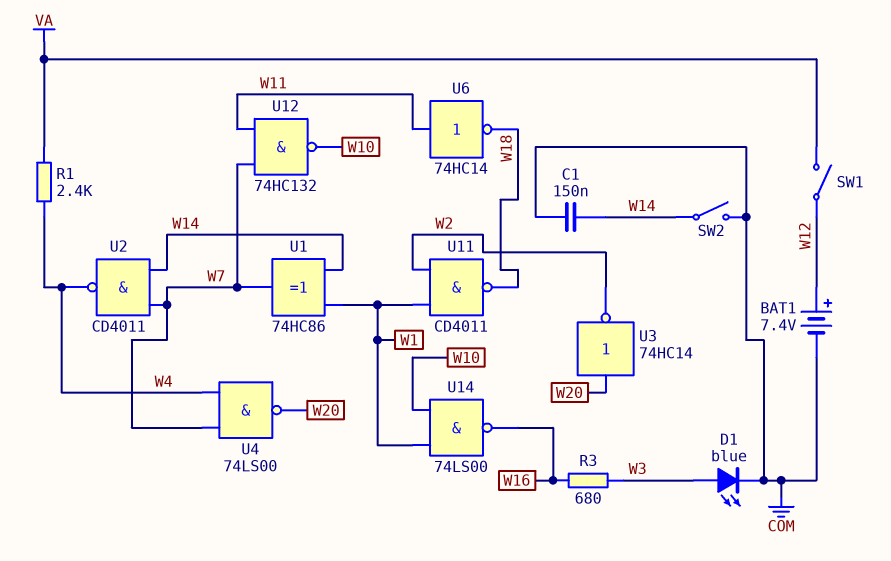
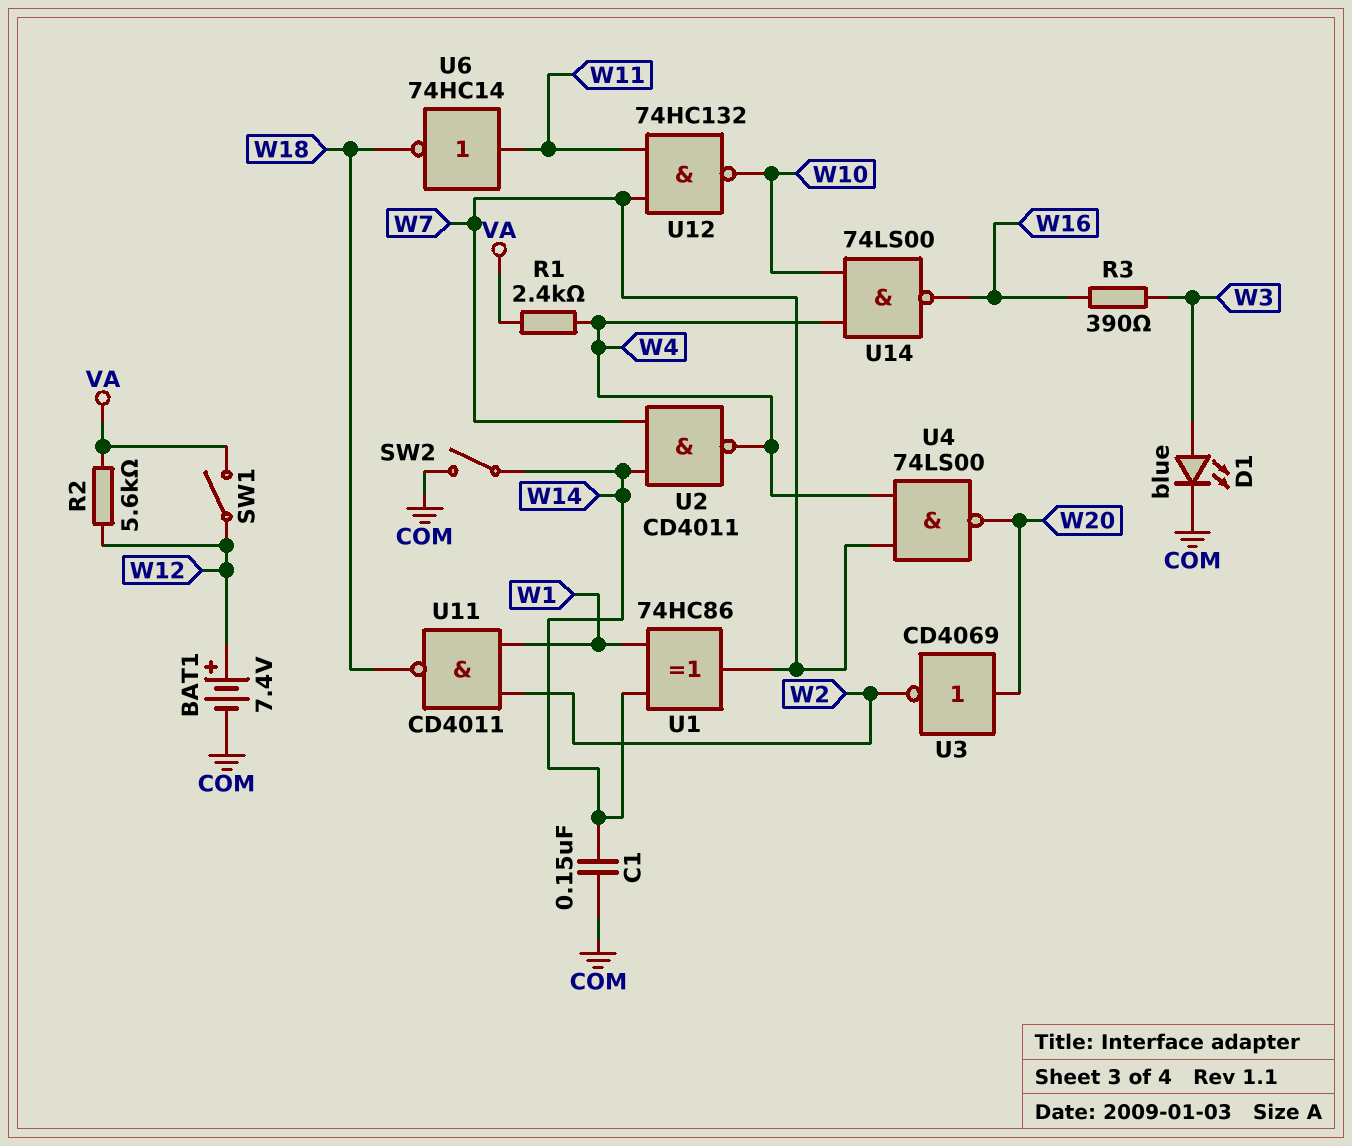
R2: none -> 5.6k (VA, W12)
R3: 680 (W3, W16) -> 390 (W3, W16)
U3: NOT 74HC14 (in W20, out W2) -> NOT CD4069 (in W20, out W2)
U14: NAND 74LS00 (in W1, in W10, out W16) -> NAND 74LS00 (in W4, in W10, out W16)

